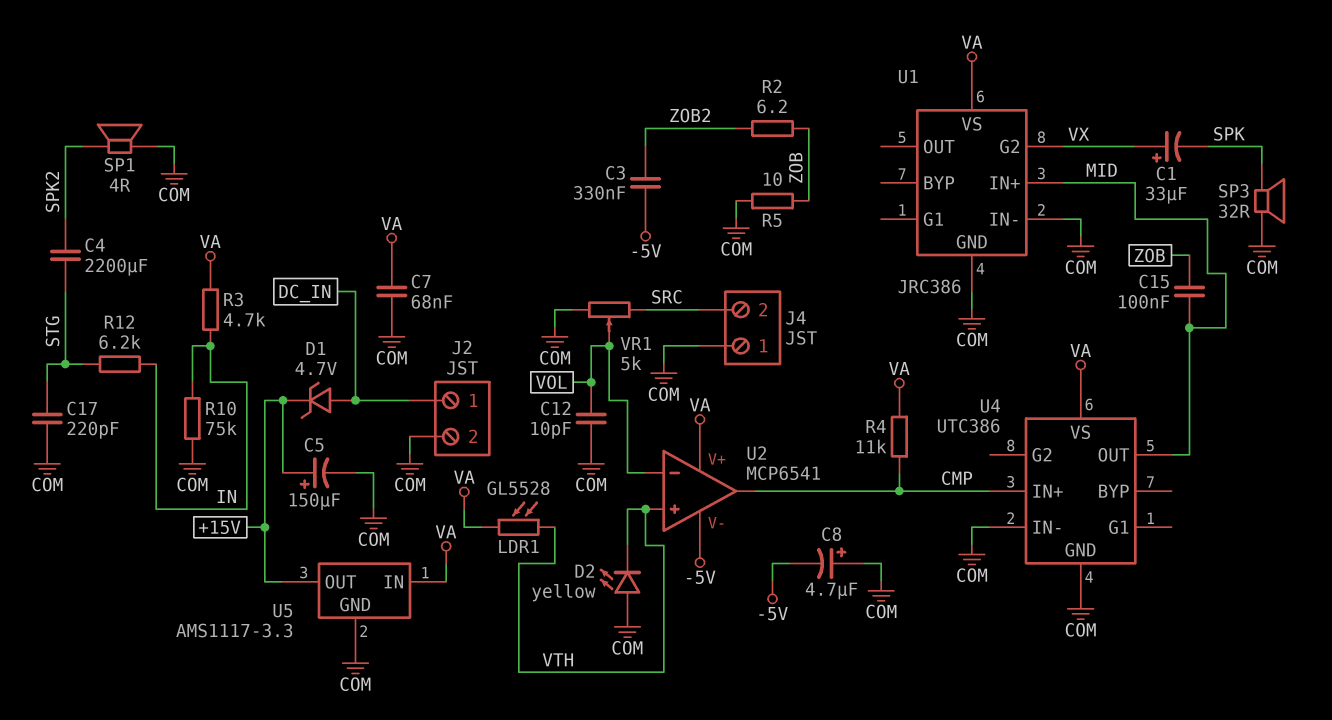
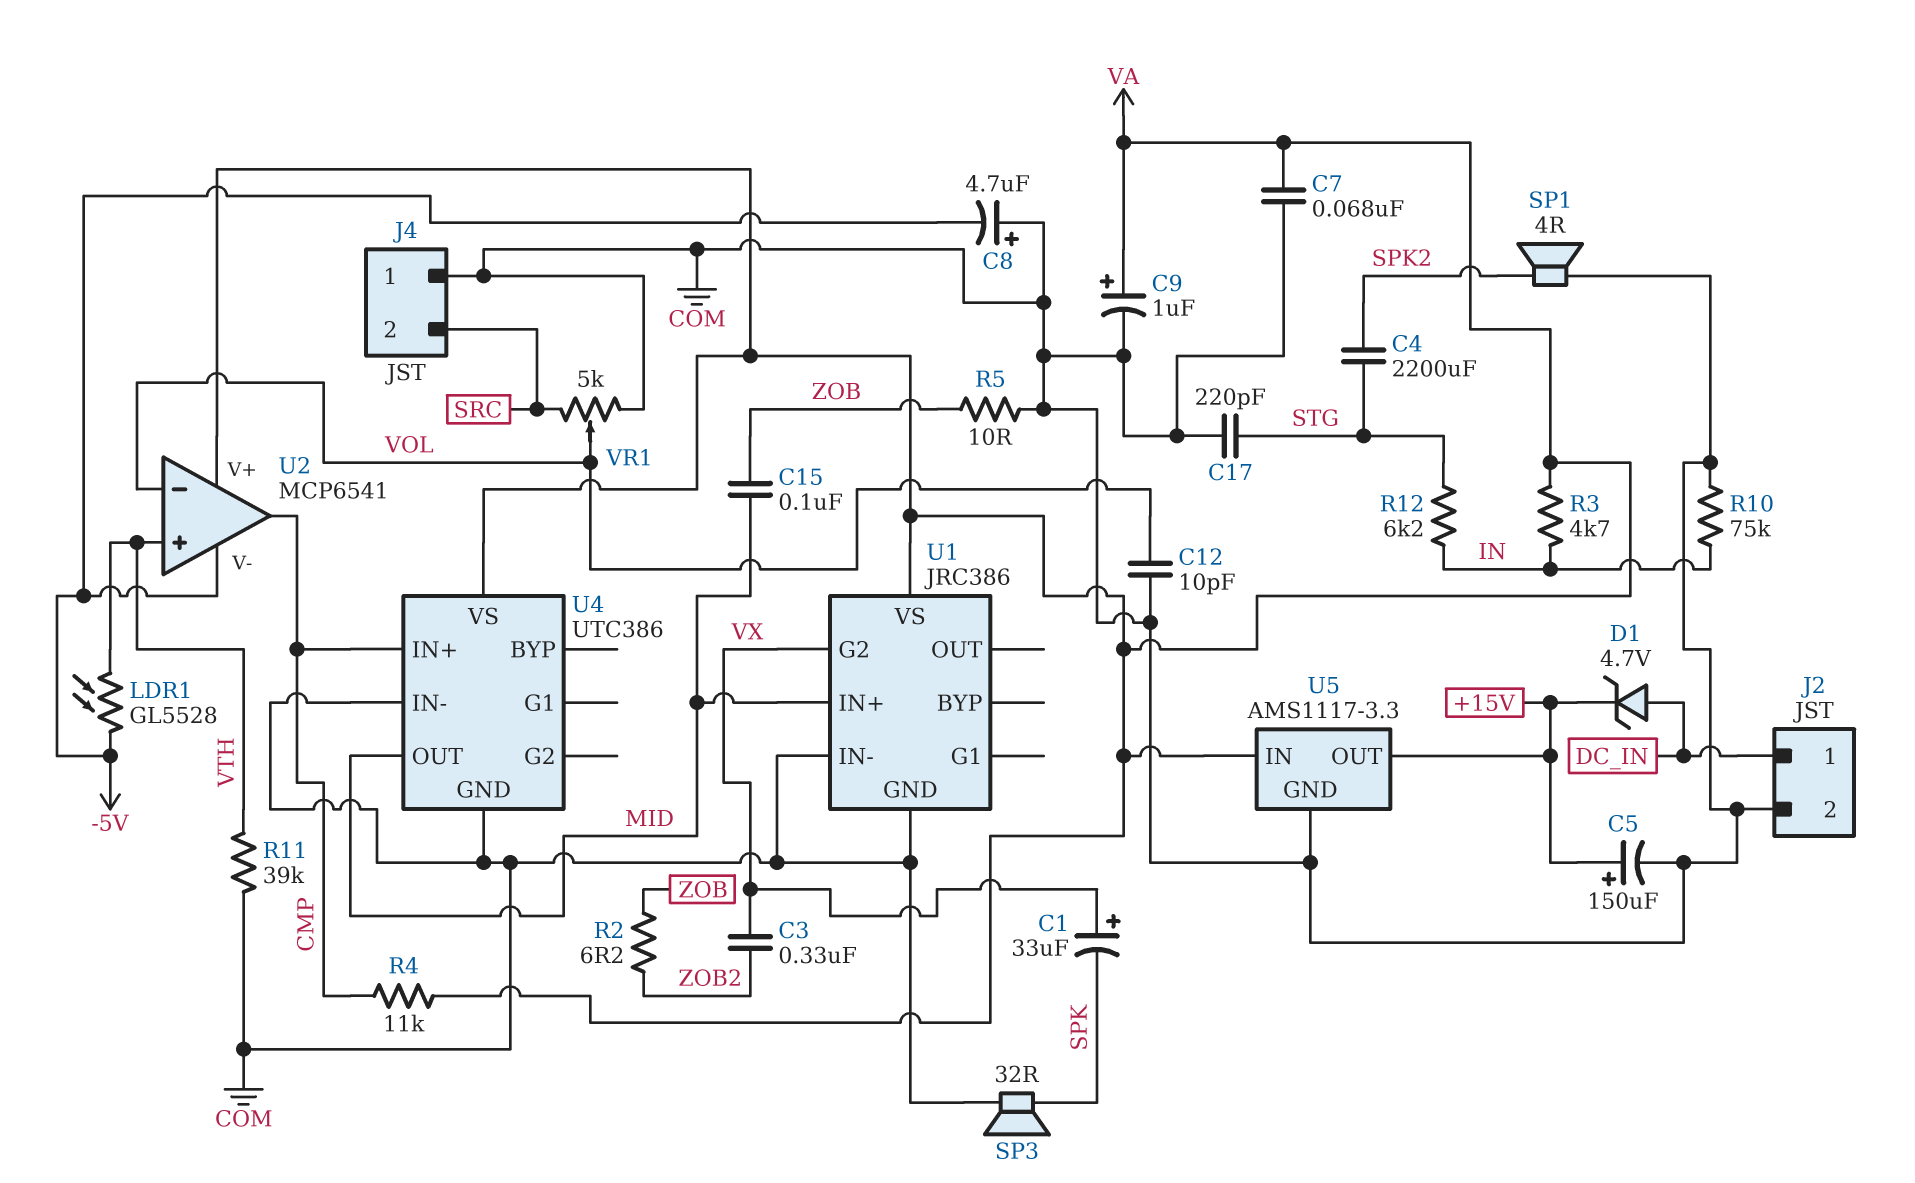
C3: 330nF (-5V, ZOB2) -> 330nF (VX, ZOB2)
C9: none -> 1uF (plus VA, minus COM)
D2: LED yellow (A COM, K VTH) -> none
LDR1: GL5528 (VA, VTH) -> GL5528 (-5V, VTH)
R11: none -> 39k (COM, VTH)

